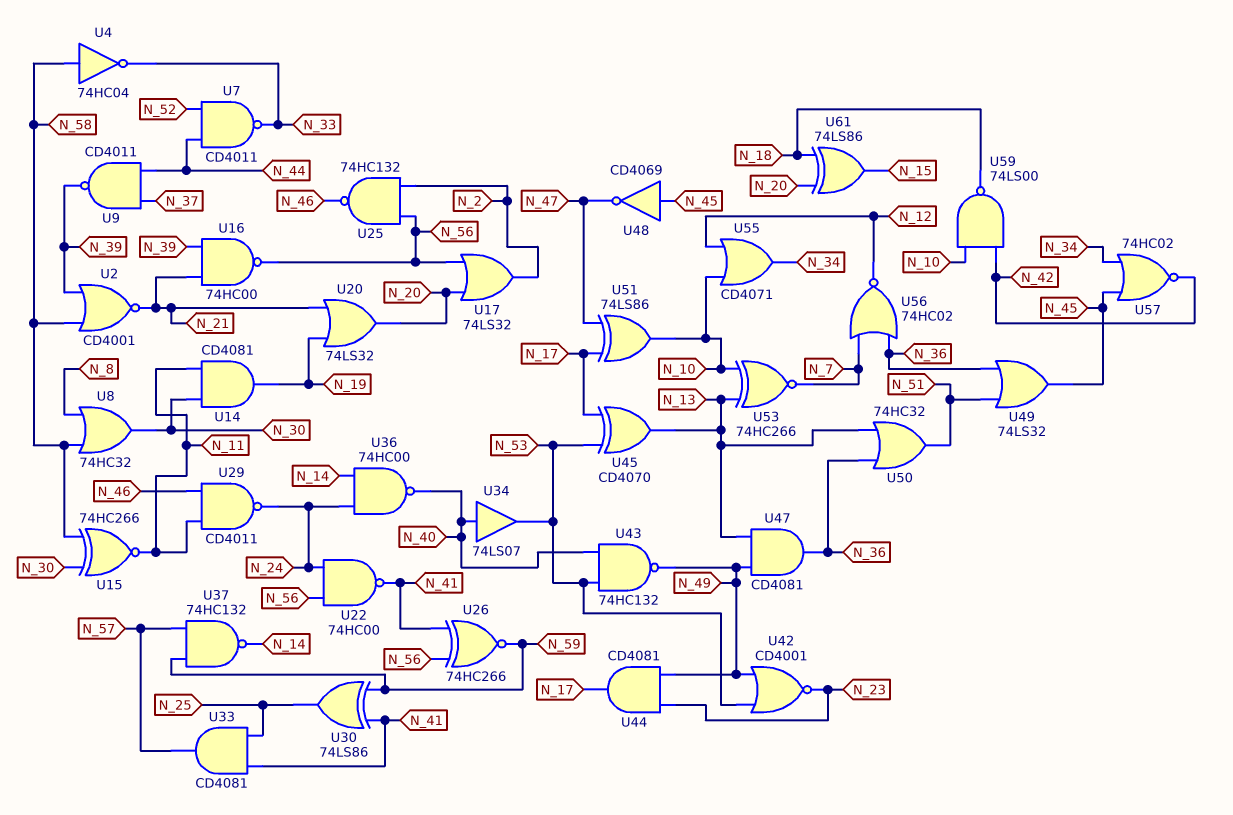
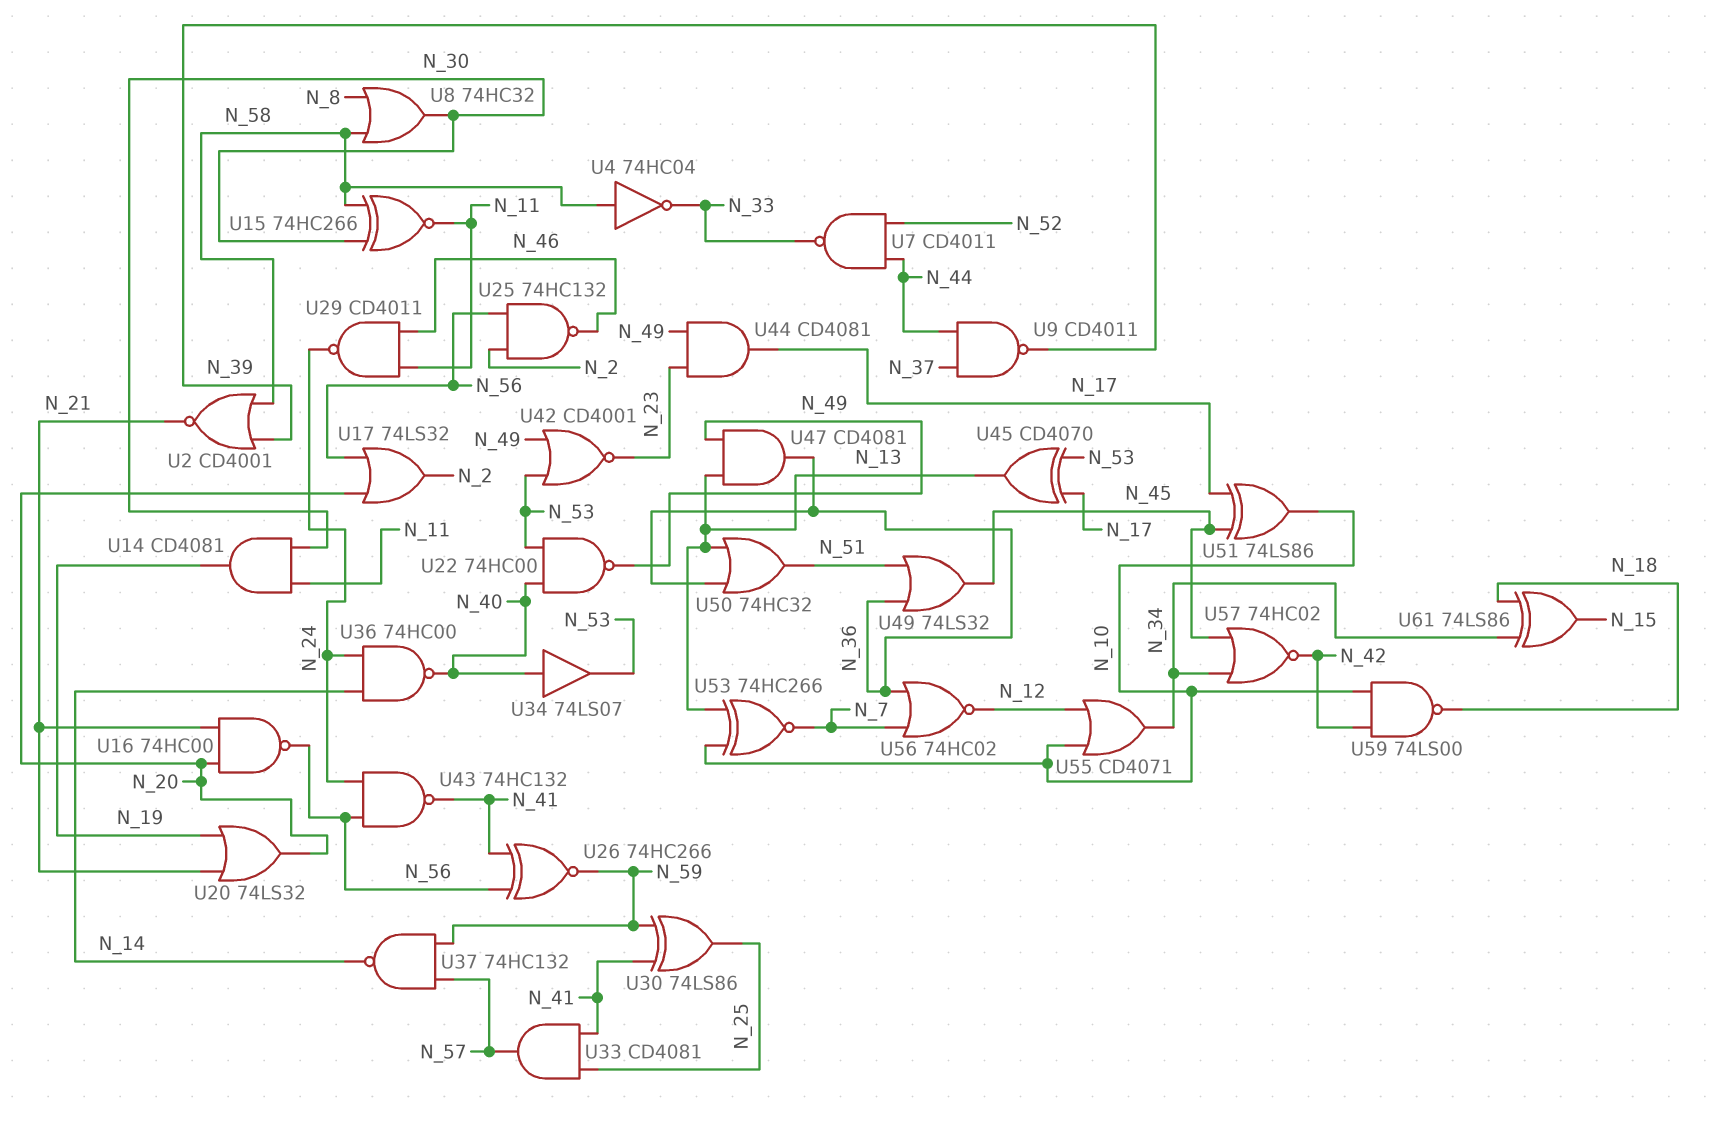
U16: NAND 74HC00 (in N_21, in N_39, out N_56) -> NAND 74HC00 (in N_20, in N_21, out N_56)
U22: NAND 74HC00 (in N_24, in N_56, out N_41) -> NAND 74HC00 (in N_40, in N_53, out N_49)
U43: NAND 74HC132 (in N_40, in N_53, out N_49) -> NAND 74HC132 (in N_24, in N_56, out N_41)
U48: NOT CD4069 (in N_45, out N_47) -> none
U51: XOR 74LS86 (in N_17, in N_47, out N_10) -> XOR 74LS86 (in N_17, in N_45, out N_10)
U61: XOR 74LS86 (in N_18, in N_20, out N_15) -> XOR 74LS86 (in N_18, in N_34, out N_15)

